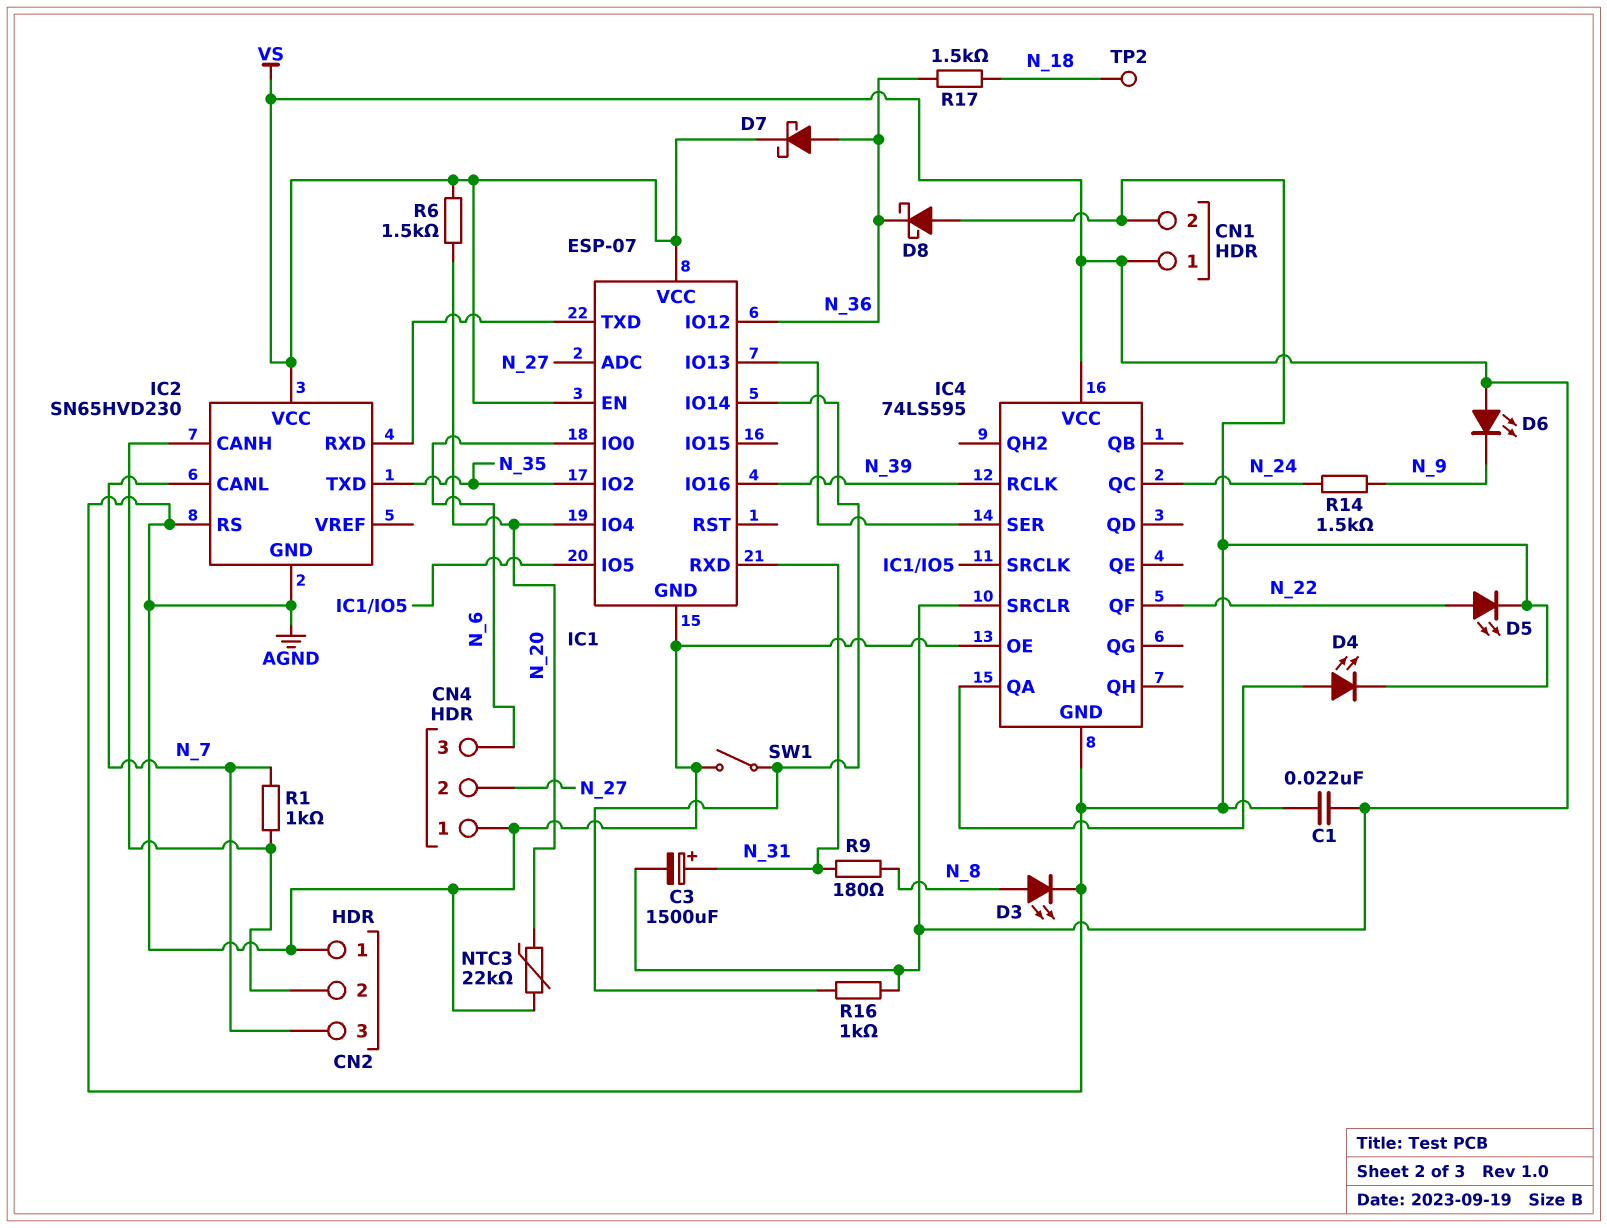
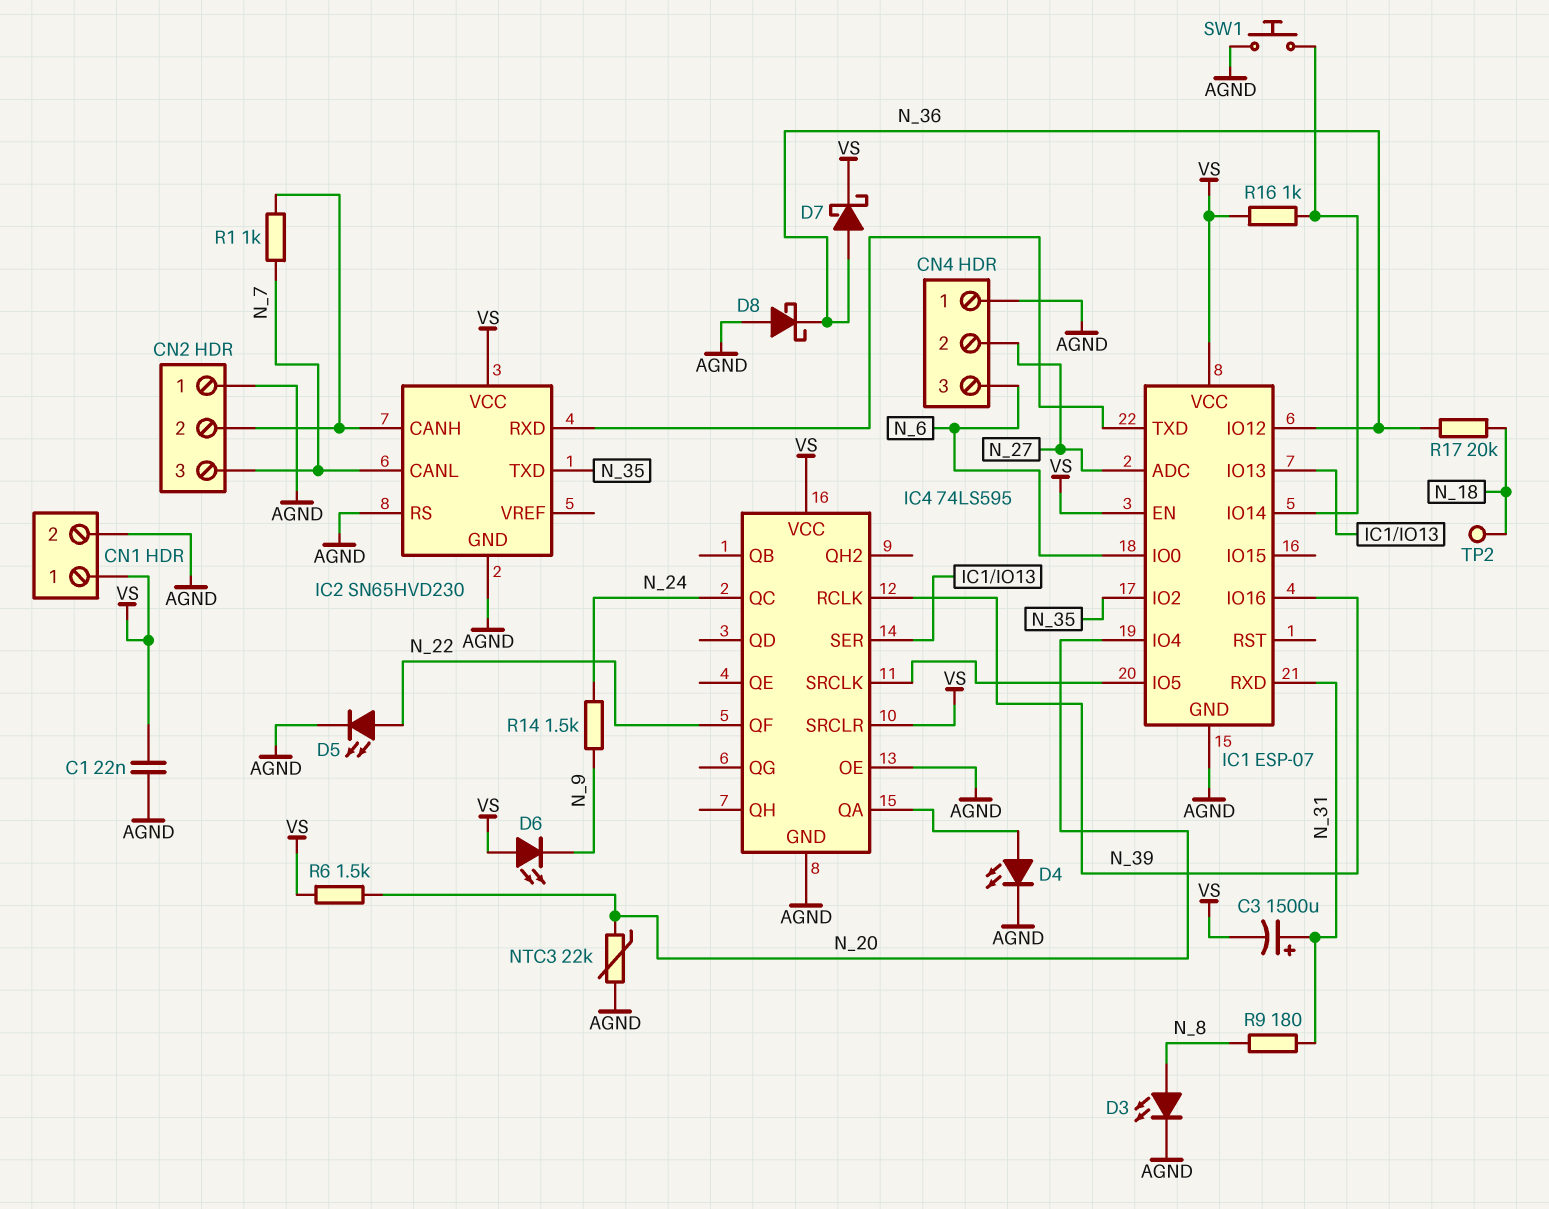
R17: 1.5k (N_18, N_36) -> 20k (N_18, N_36)
SW1: switch (AGND, IC1/IO14) -> button (AGND, IC1/IO14)

